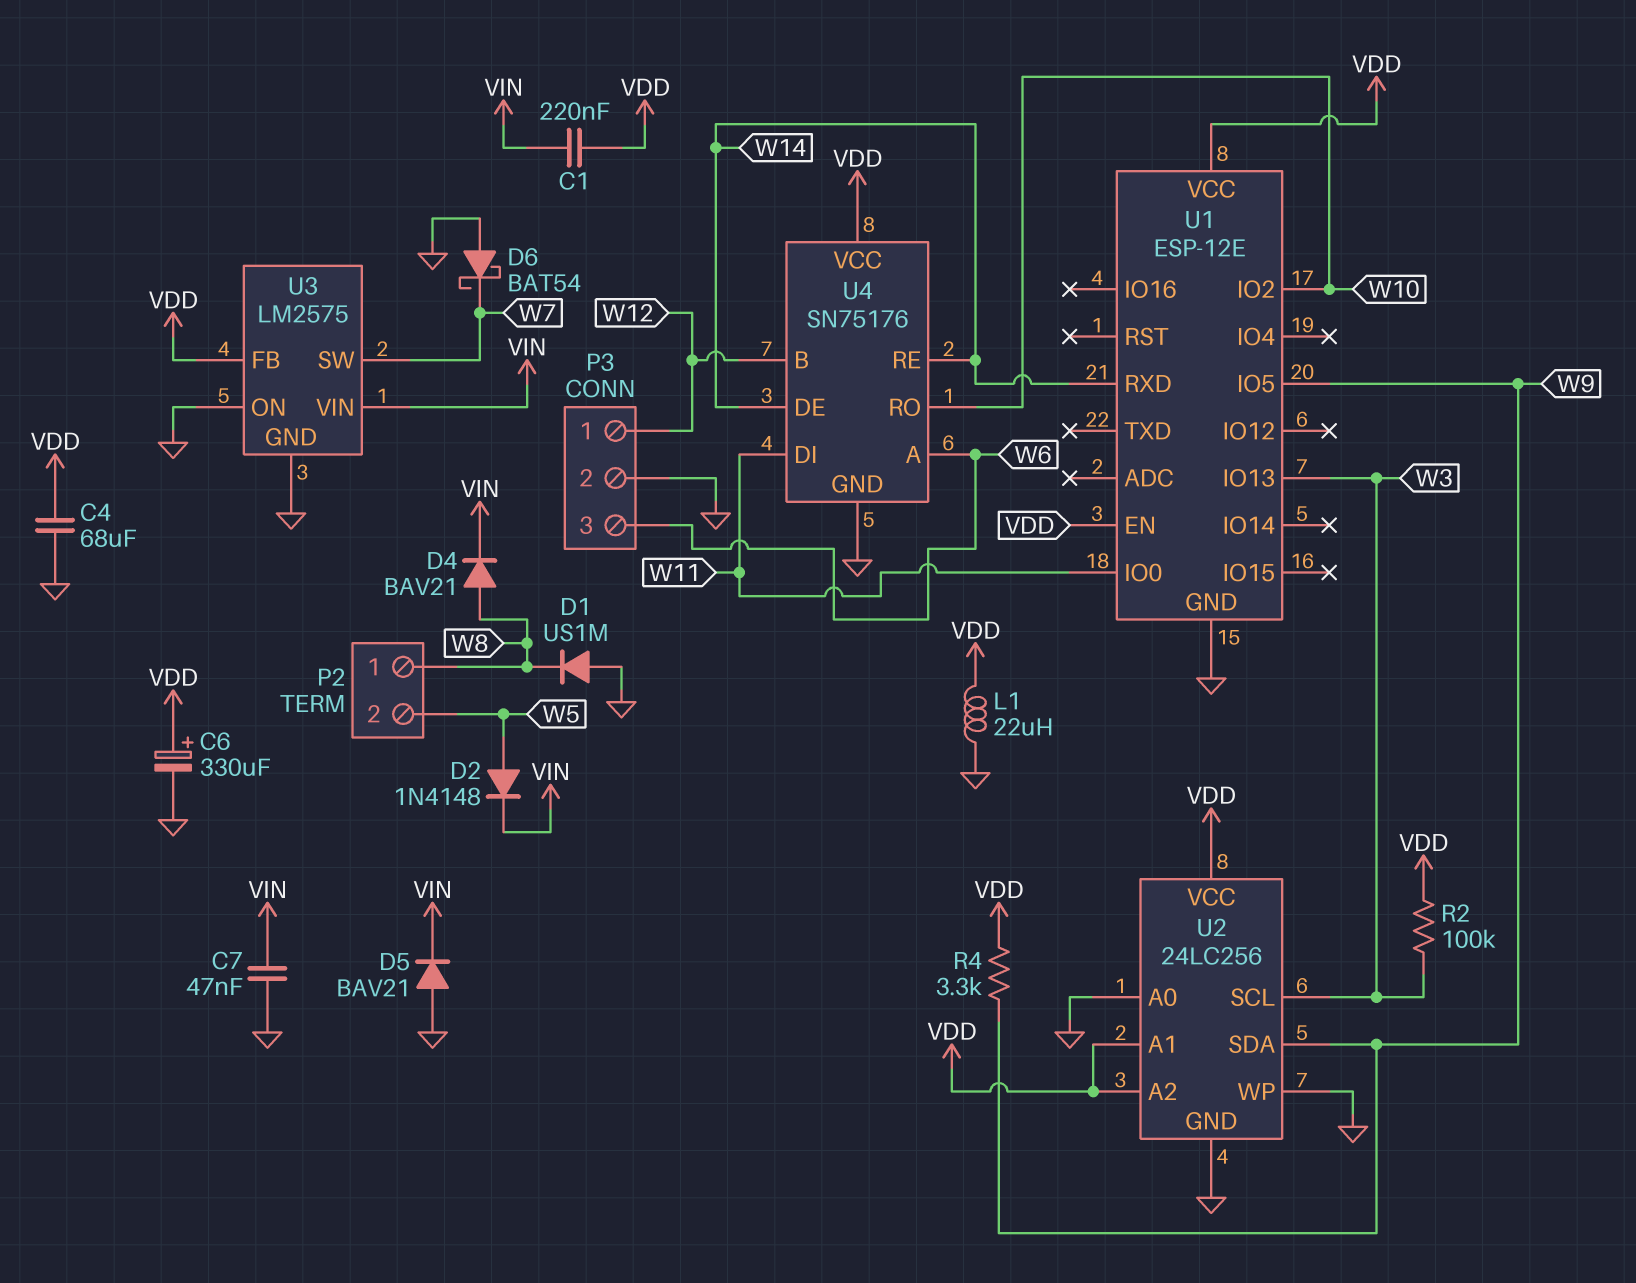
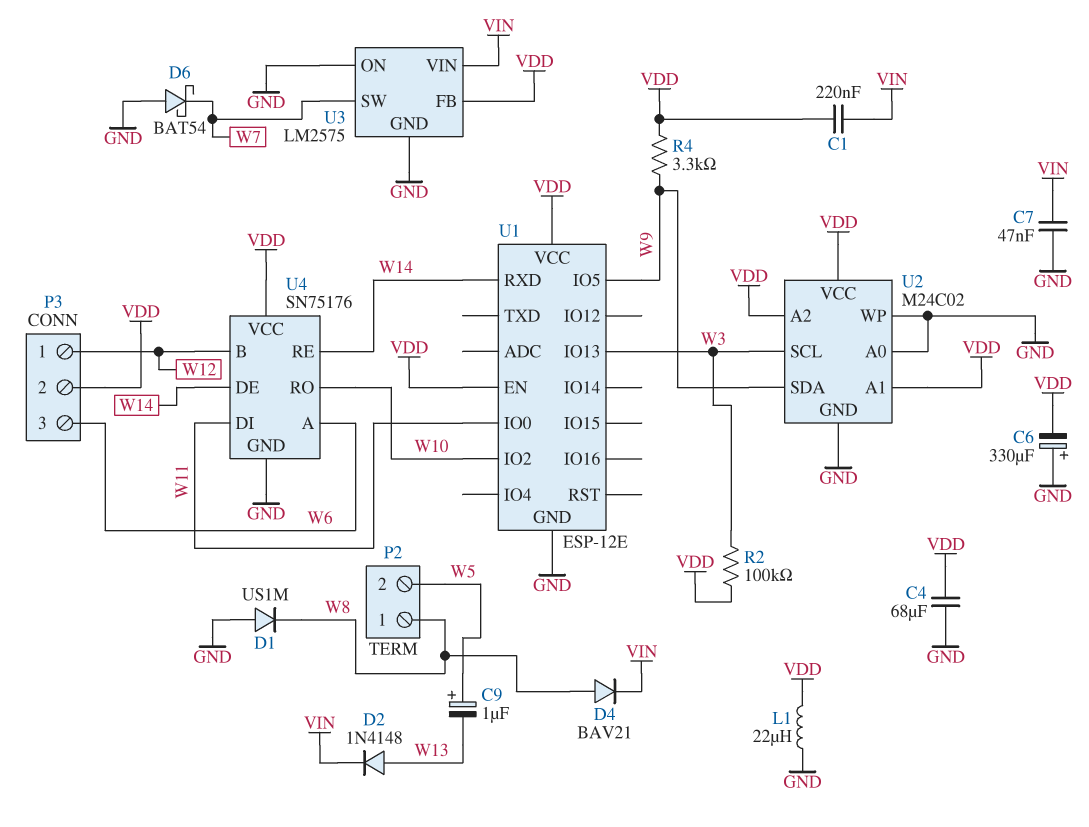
C6: 330uF (plus VDD, minus GND) -> 330uF (plus GND, minus VDD)
C9: none -> 1uF (plus W5, minus W13)
D2: diode 1N4148 (A W5, K VIN) -> diode 1N4148 (A W13, K VIN)
D5: diode BAV21 (A GND, K VIN) -> none
P3 pin 2: GND -> VDD
U2: 24LC256 -> M24C02

